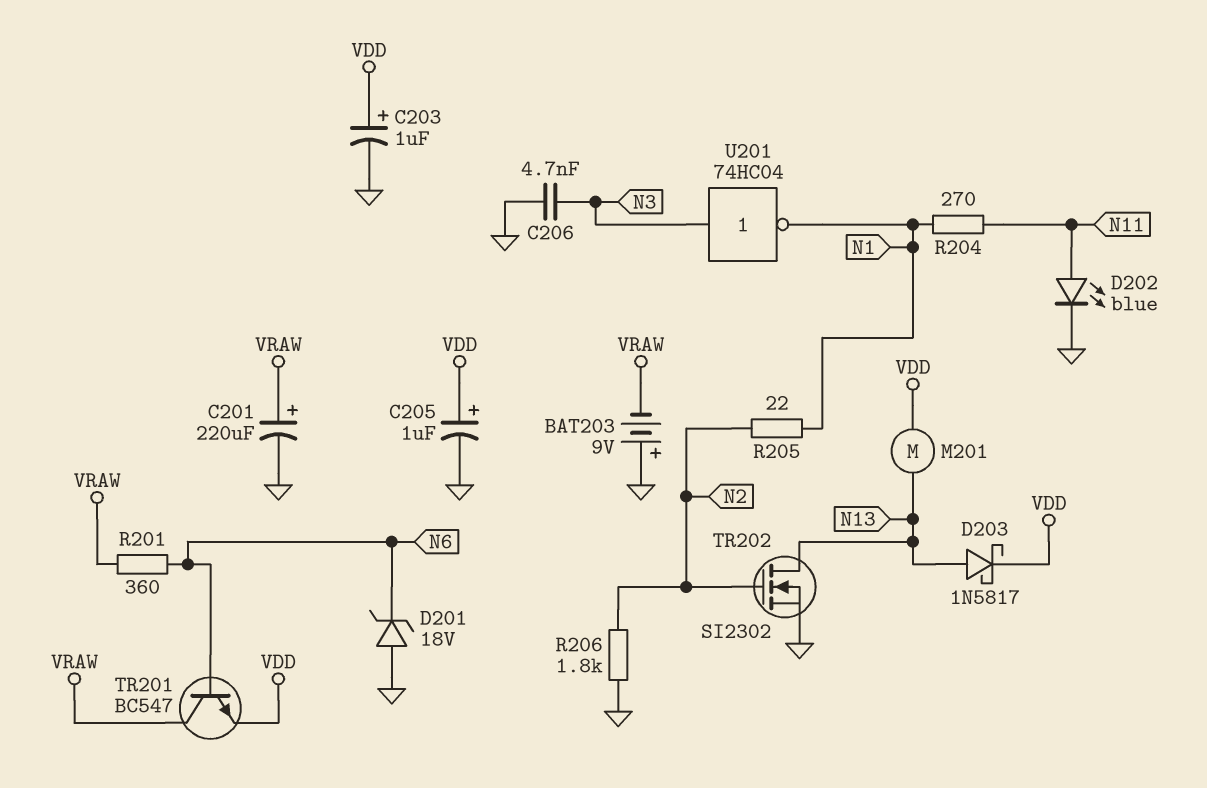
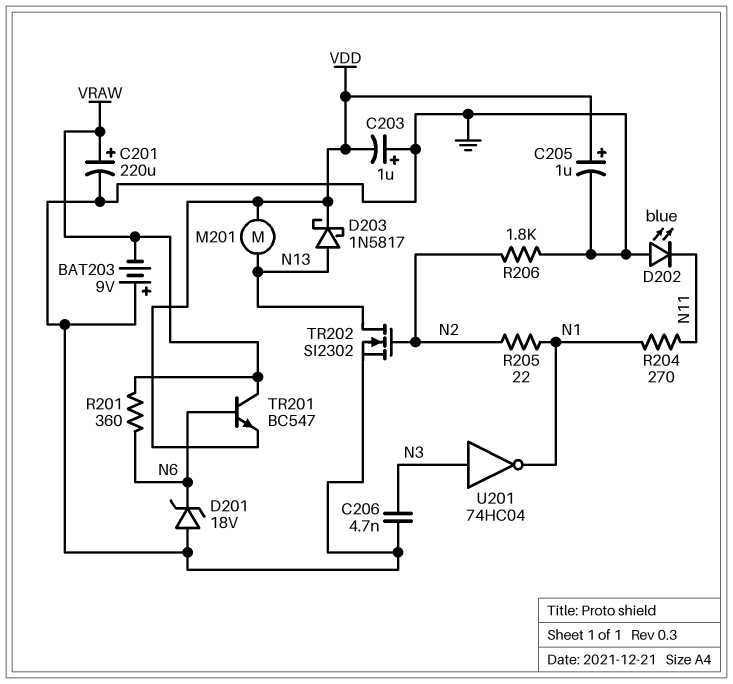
C203: 1uF (plus VDD, minus GND) -> 1uF (plus GND, minus VDD)
D202: LED blue (A N11, K GND) -> LED blue (A GND, K N11)

